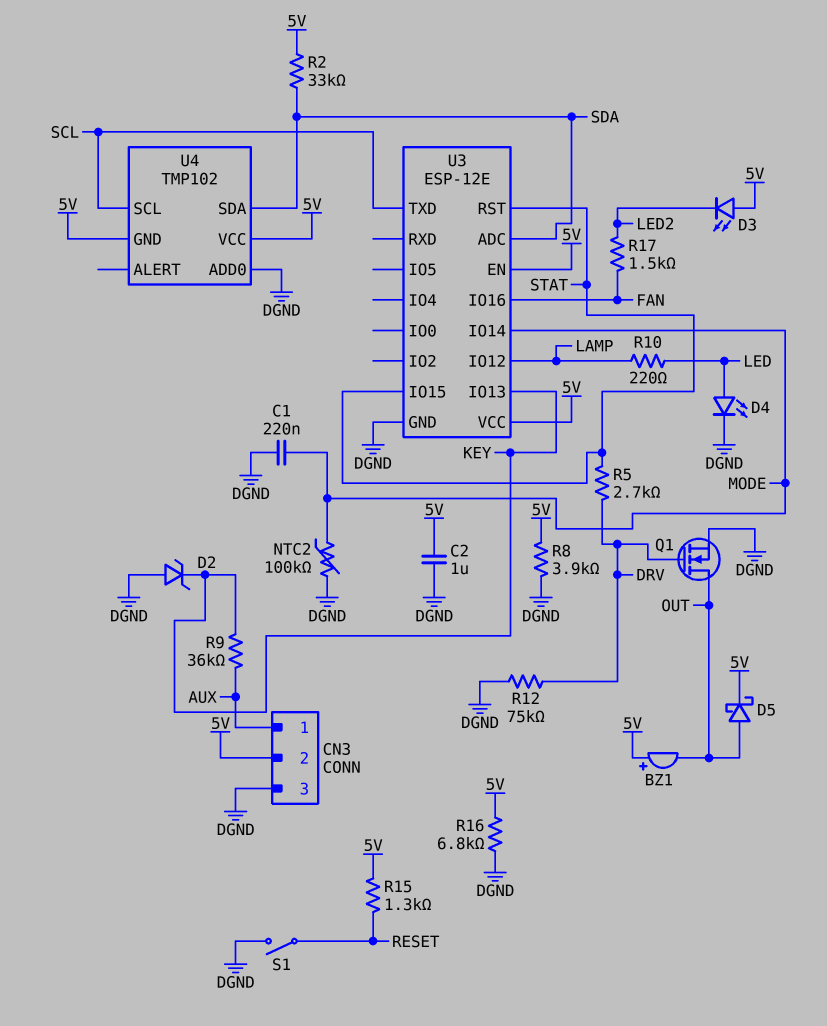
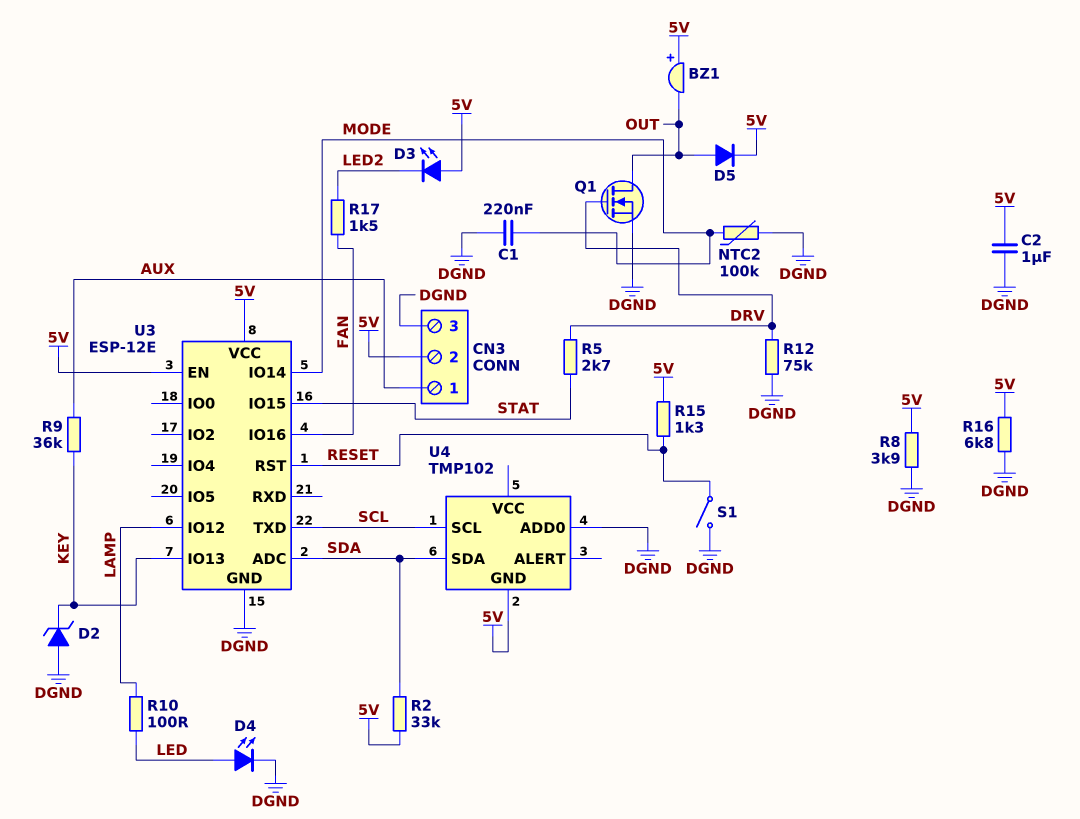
D5: schottky (A OUT, K 5V) -> diode (A OUT, K 5V)
R10: 220 (LAMP, LED) -> 100 (LAMP, LED)
U3 pin RST: STAT -> RESET
U4 pin VCC: 5V -> none

